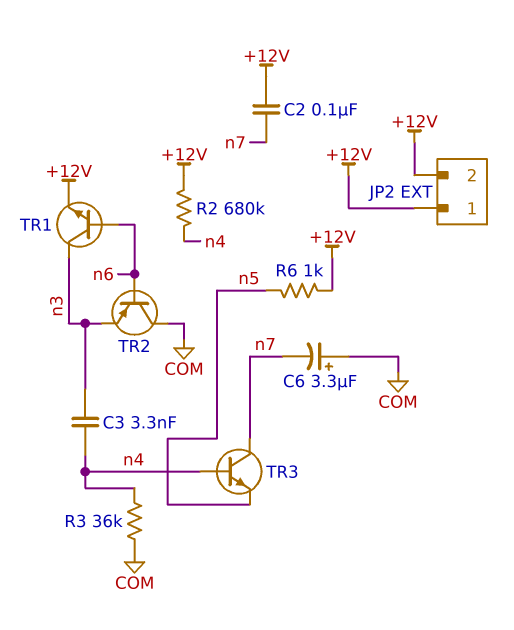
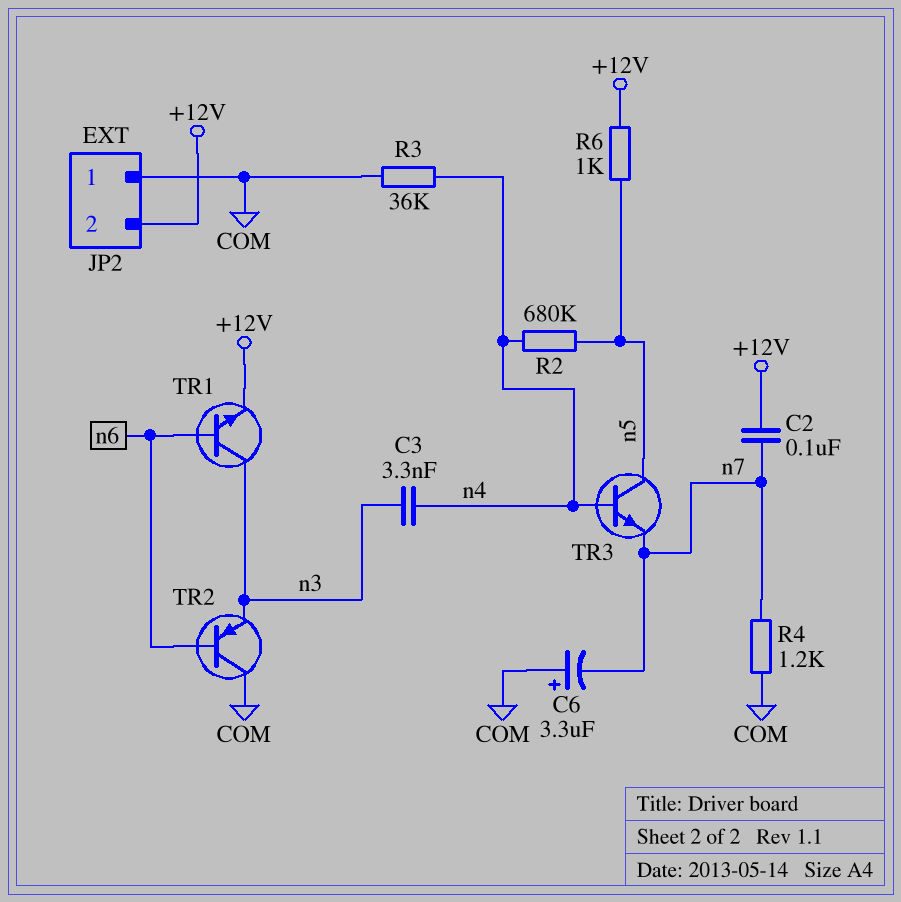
JP2 pin 1: +12V -> COM
R2: 680k (+12V, n4) -> 680k (n4, n5)
R4: none -> 1.2k (COM, n7)
TR3: NPN (B n4, C n7, E n5) -> NPN (B n4, C n5, E n7)

